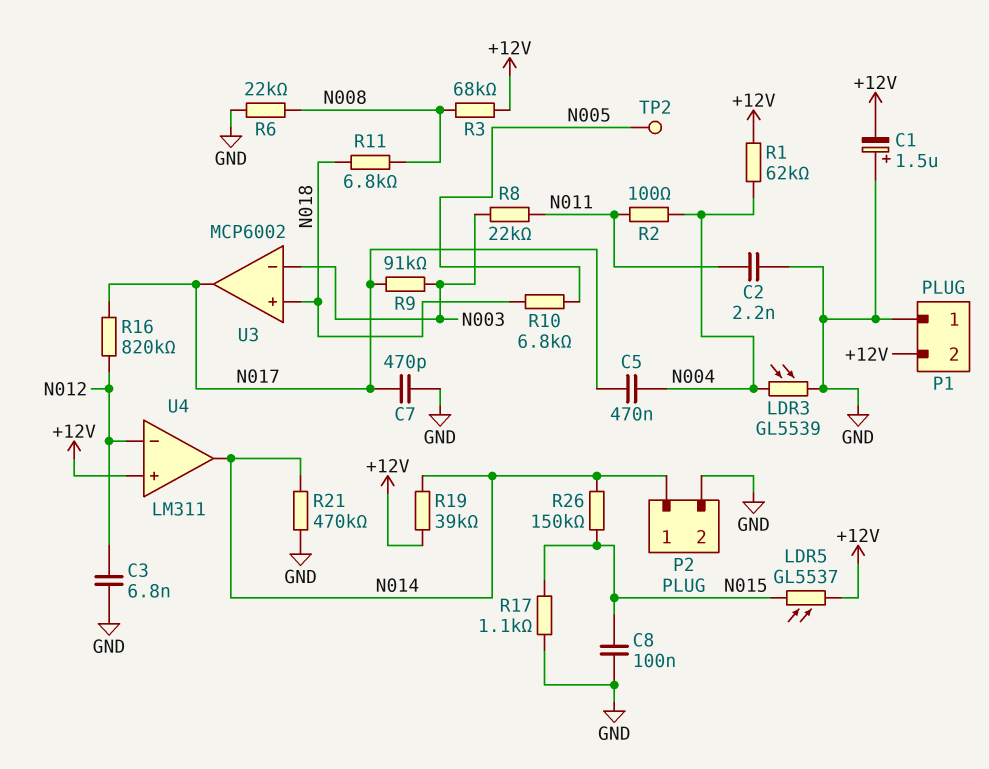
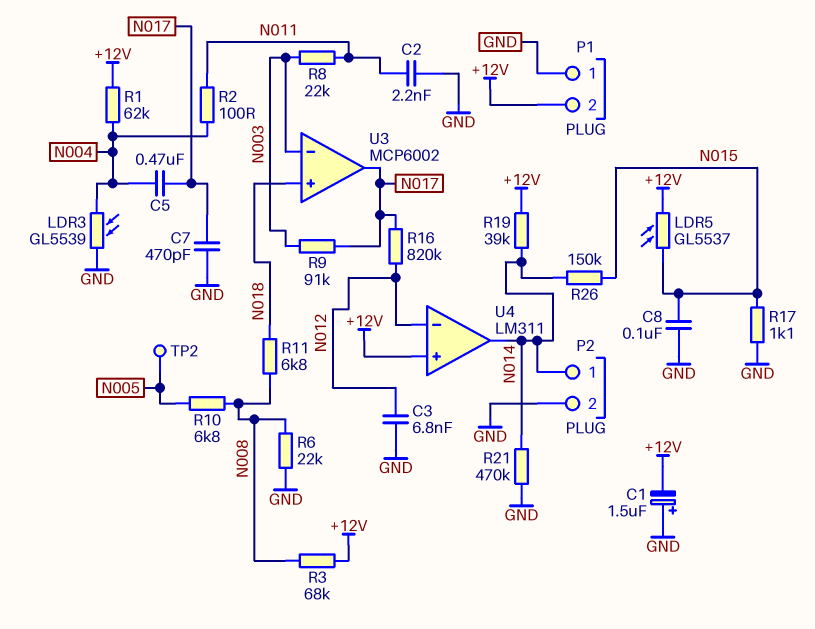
R10: 6.8k (N005, N018) -> 6.8k (N005, N008)

